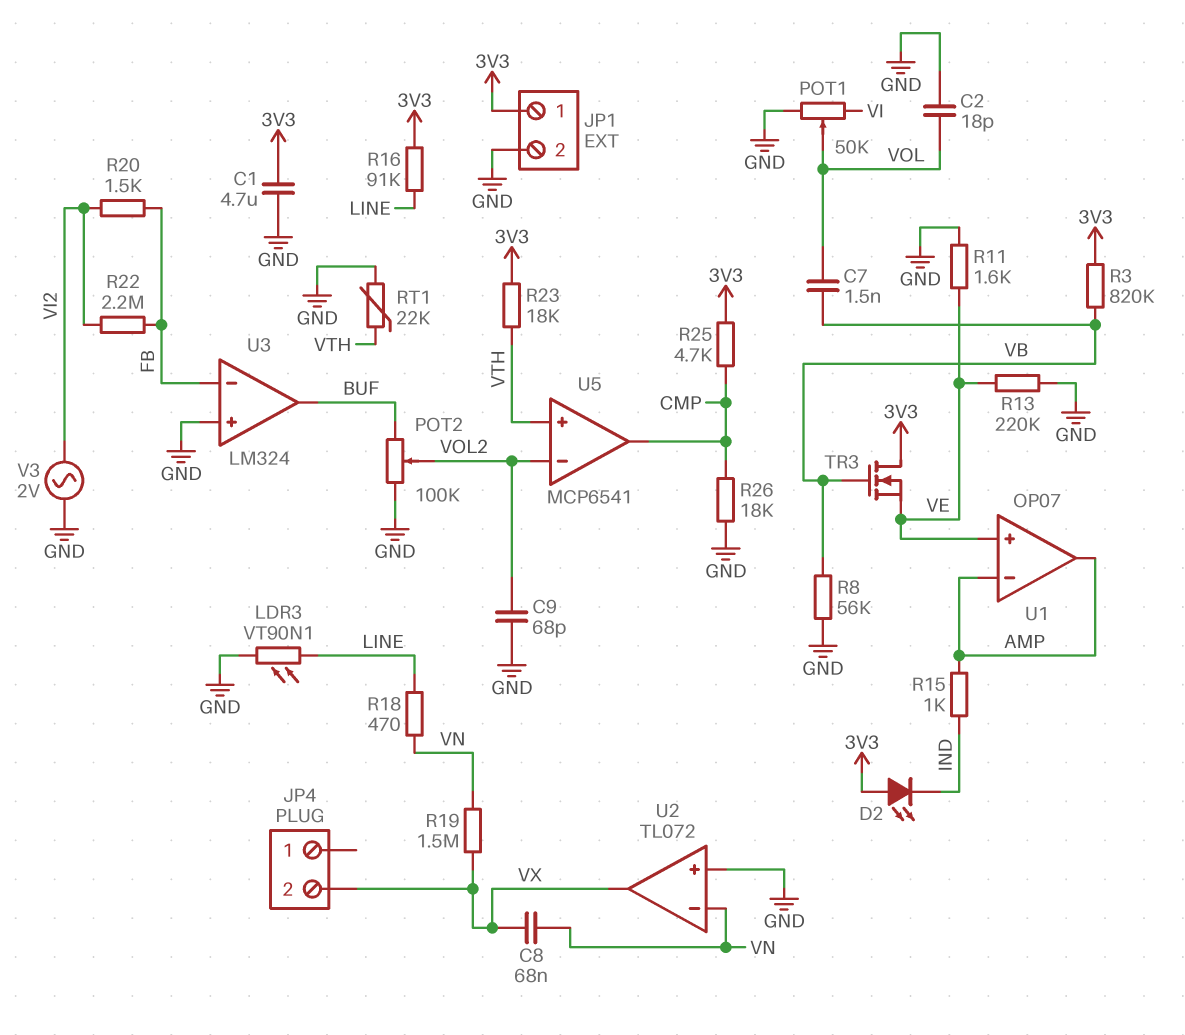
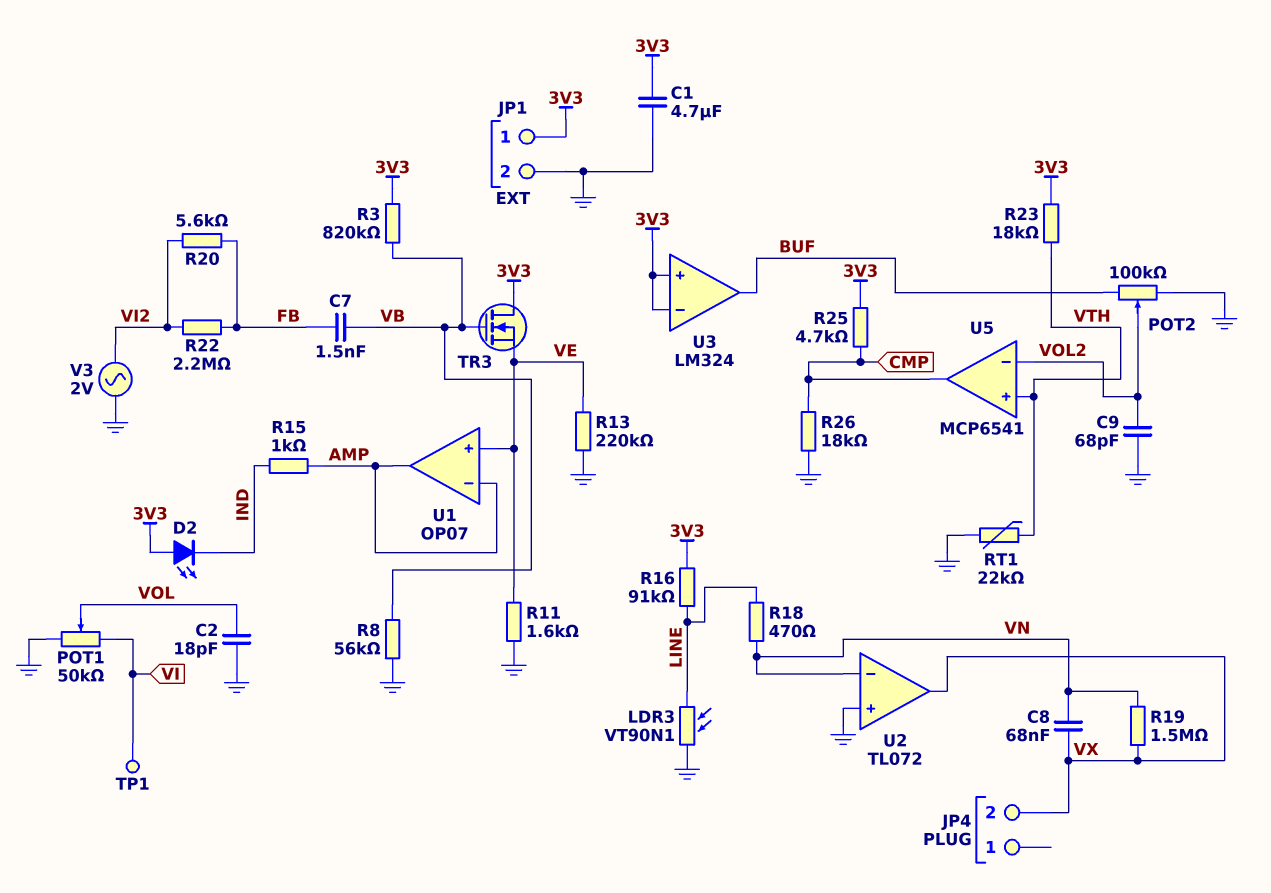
C7: 1.5nF (VB, VOL) -> 1.5nF (FB, VB)
R20: 1.5k (FB, VI2) -> 5.6k (FB, VI2)
TP1: none -> test point (VI)
U3 pin in+: GND -> 3V3
U3 pin in-: FB -> 3V3

